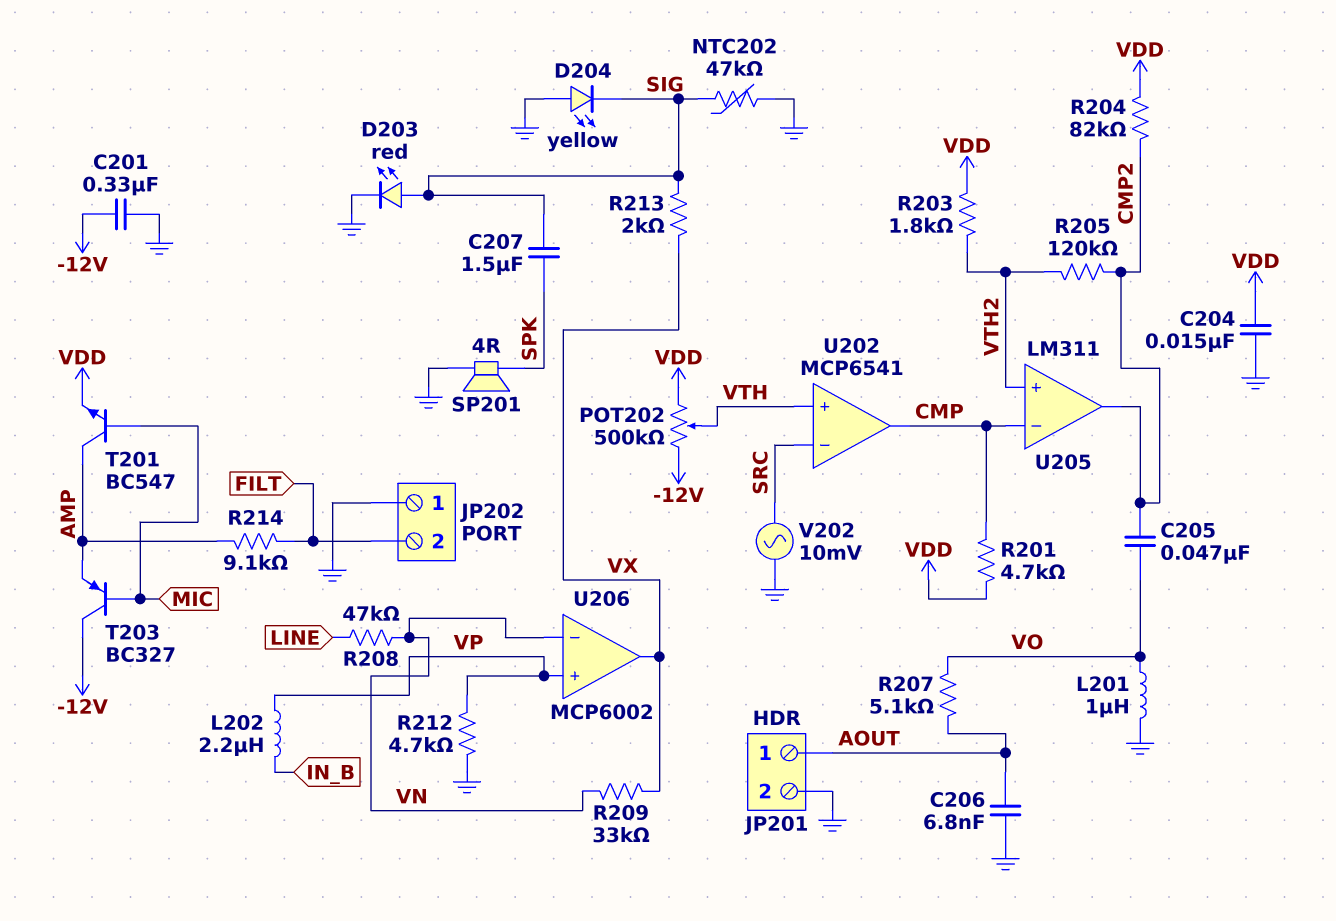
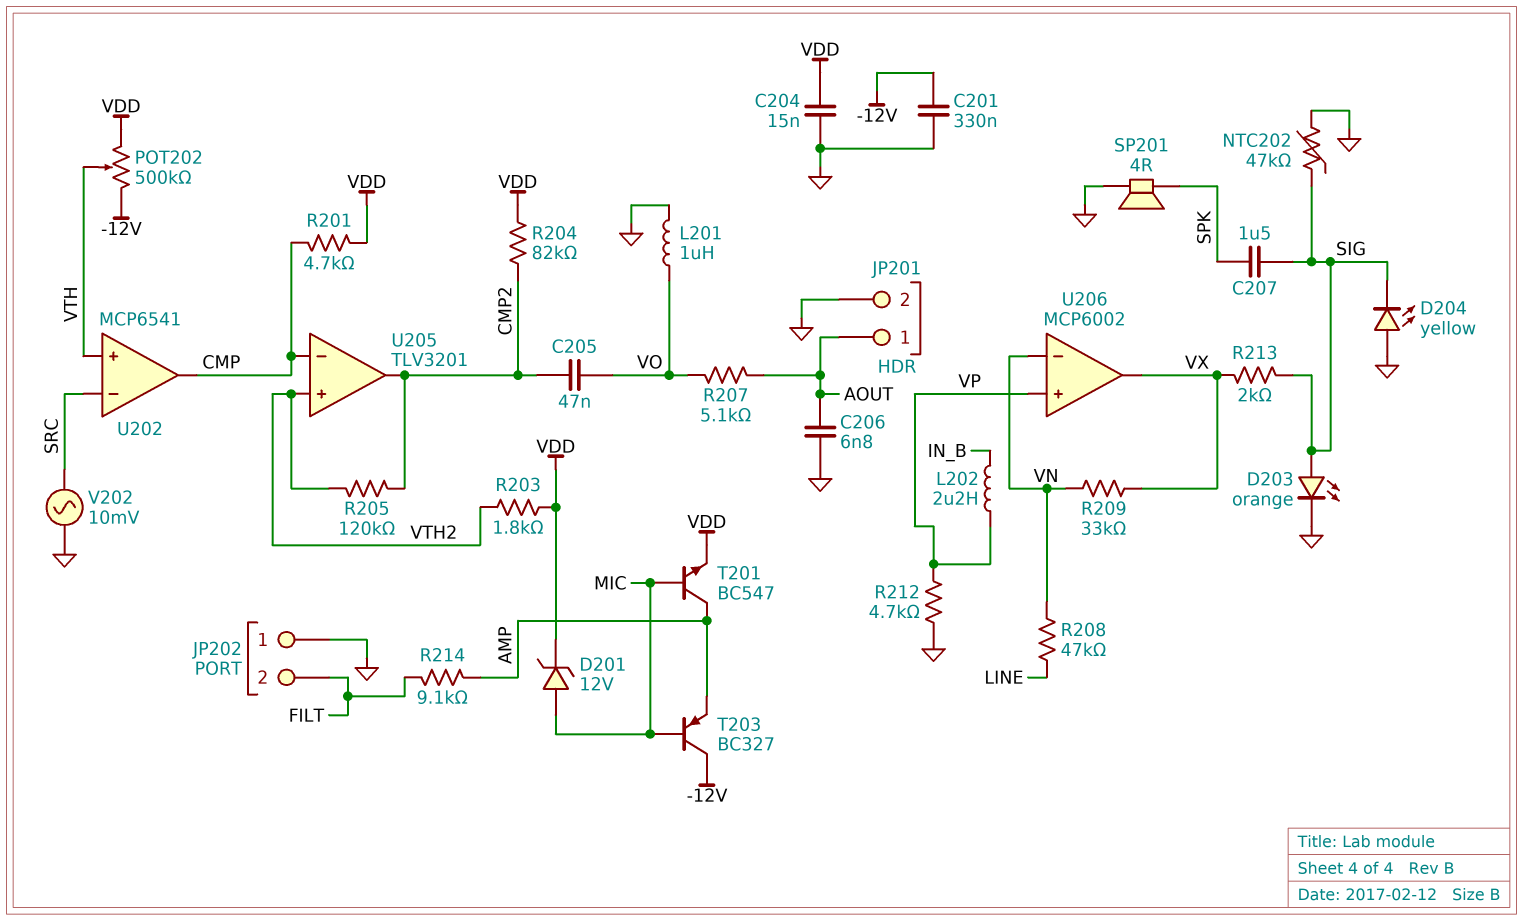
D201: none -> zener 12V (A MIC, K VDD)
D203: LED red (A SIG, K GND) -> LED orange (A SIG, K GND)
U205: LM311 -> TLV3201

